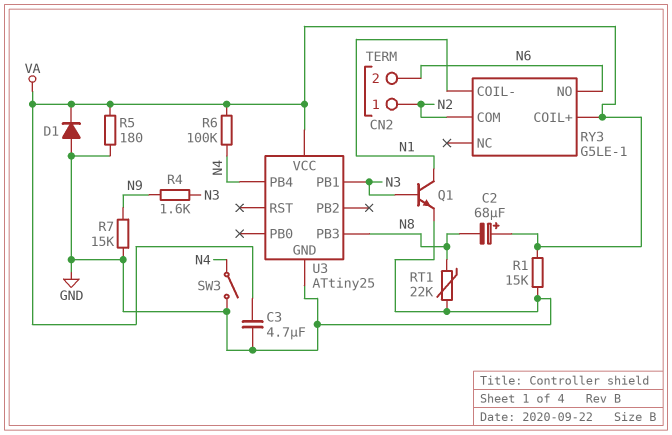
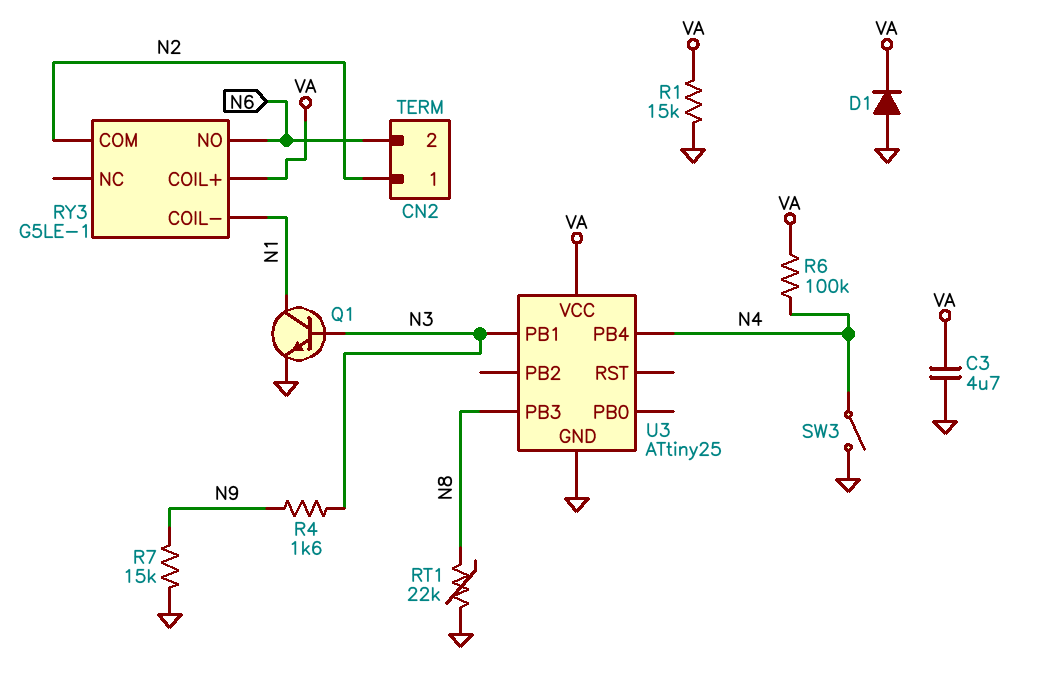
C2: 68uF (plus VA, minus N8) -> none
R5: 180 (GND, VA) -> none

